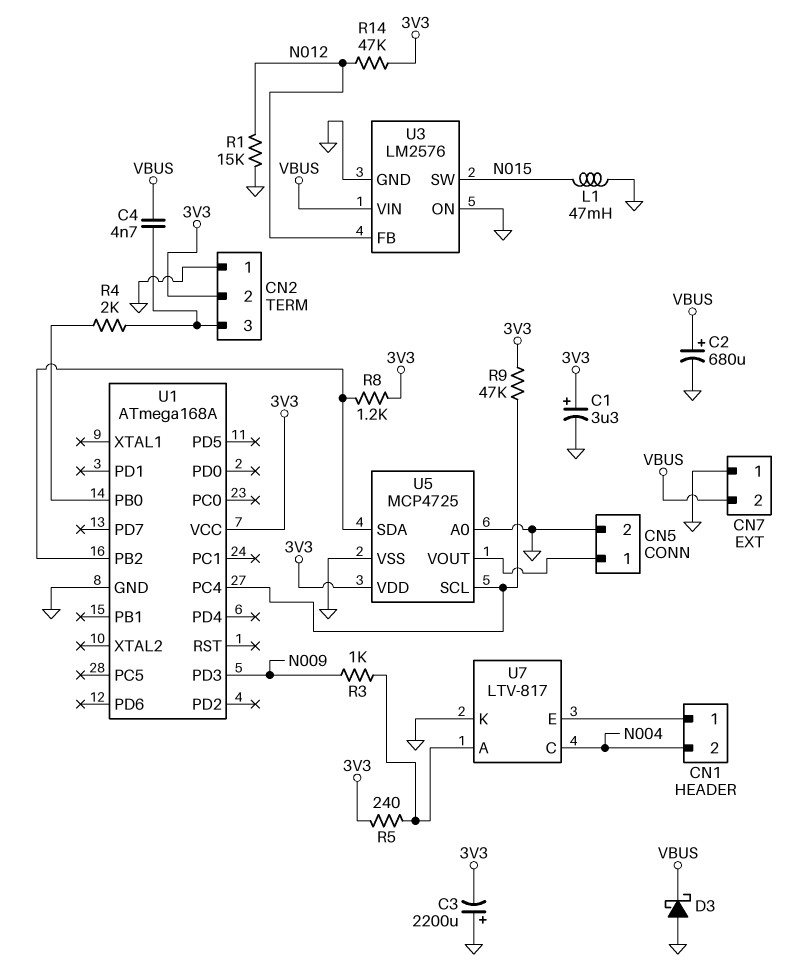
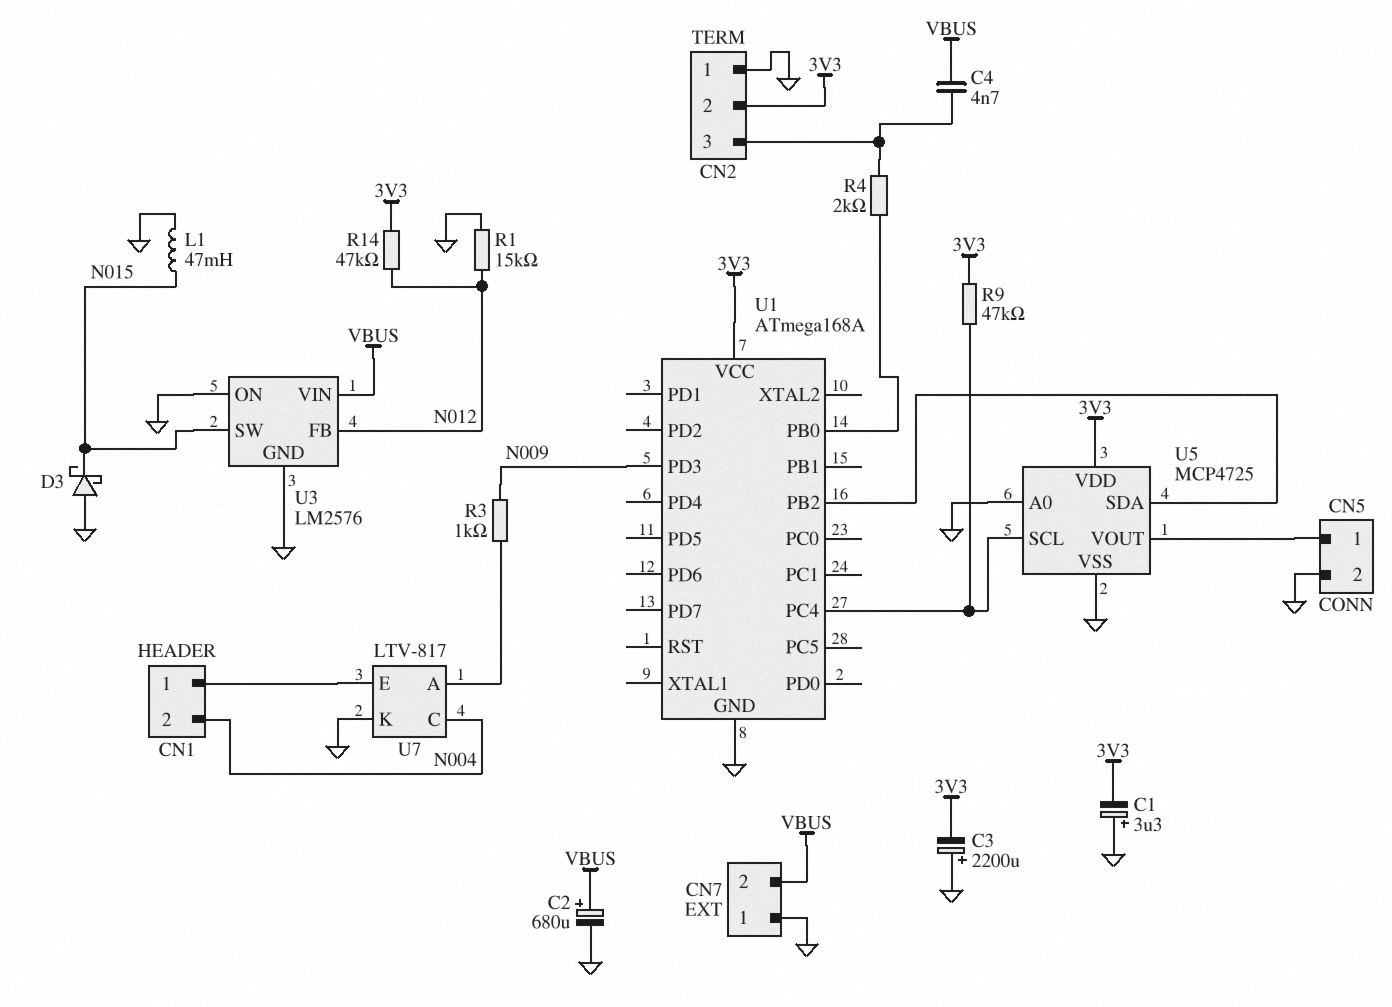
C1: 3.3uF (plus 3V3, minus GND) -> 3.3uF (plus GND, minus 3V3)
D3: schottky (A GND, K VBUS) -> schottky (A GND, K N015)
R5: 240 (3V3, U7/A) -> none
R8: 1.2k (3V3, U1/PB2) -> none

